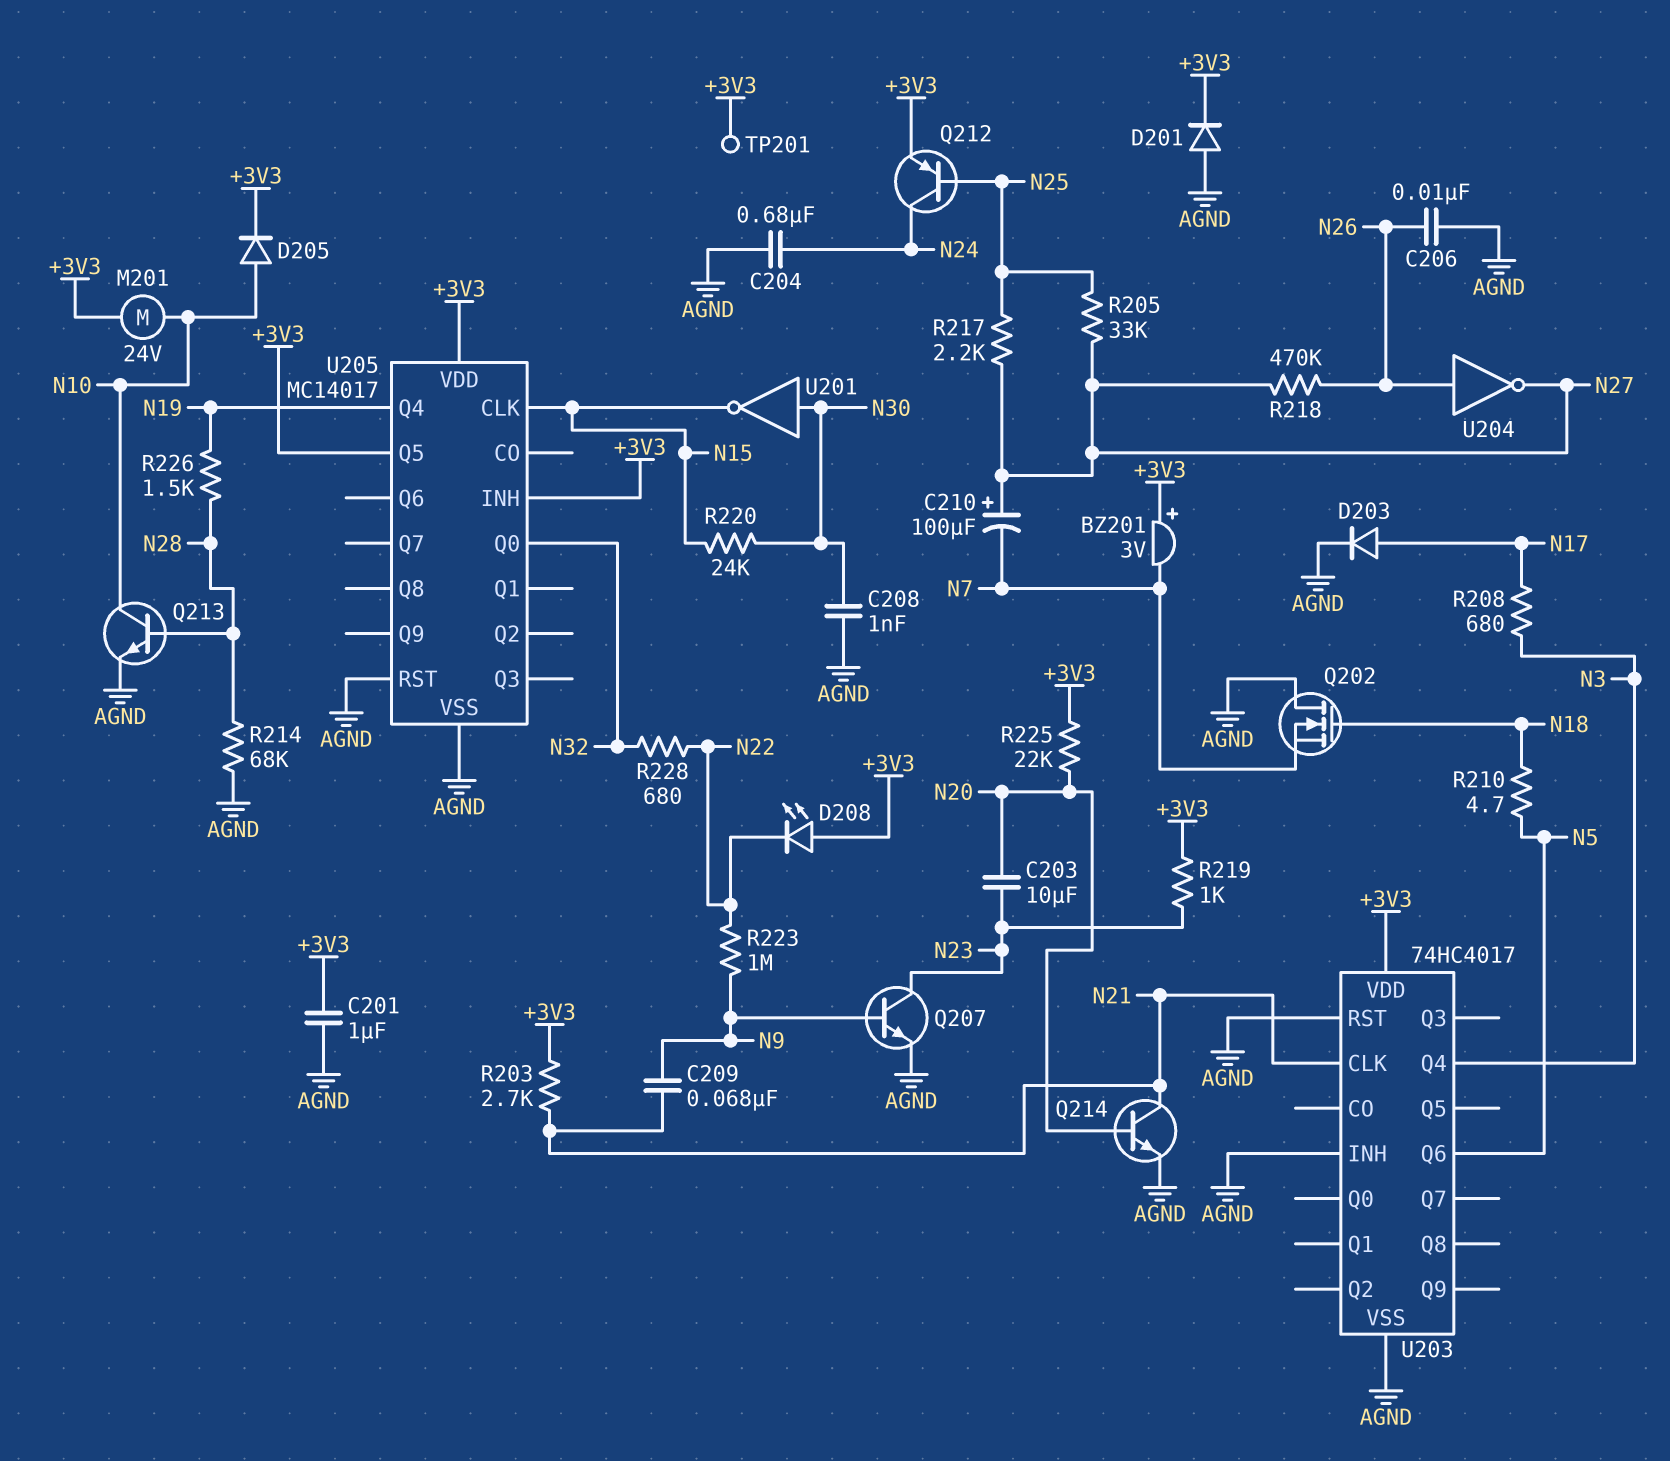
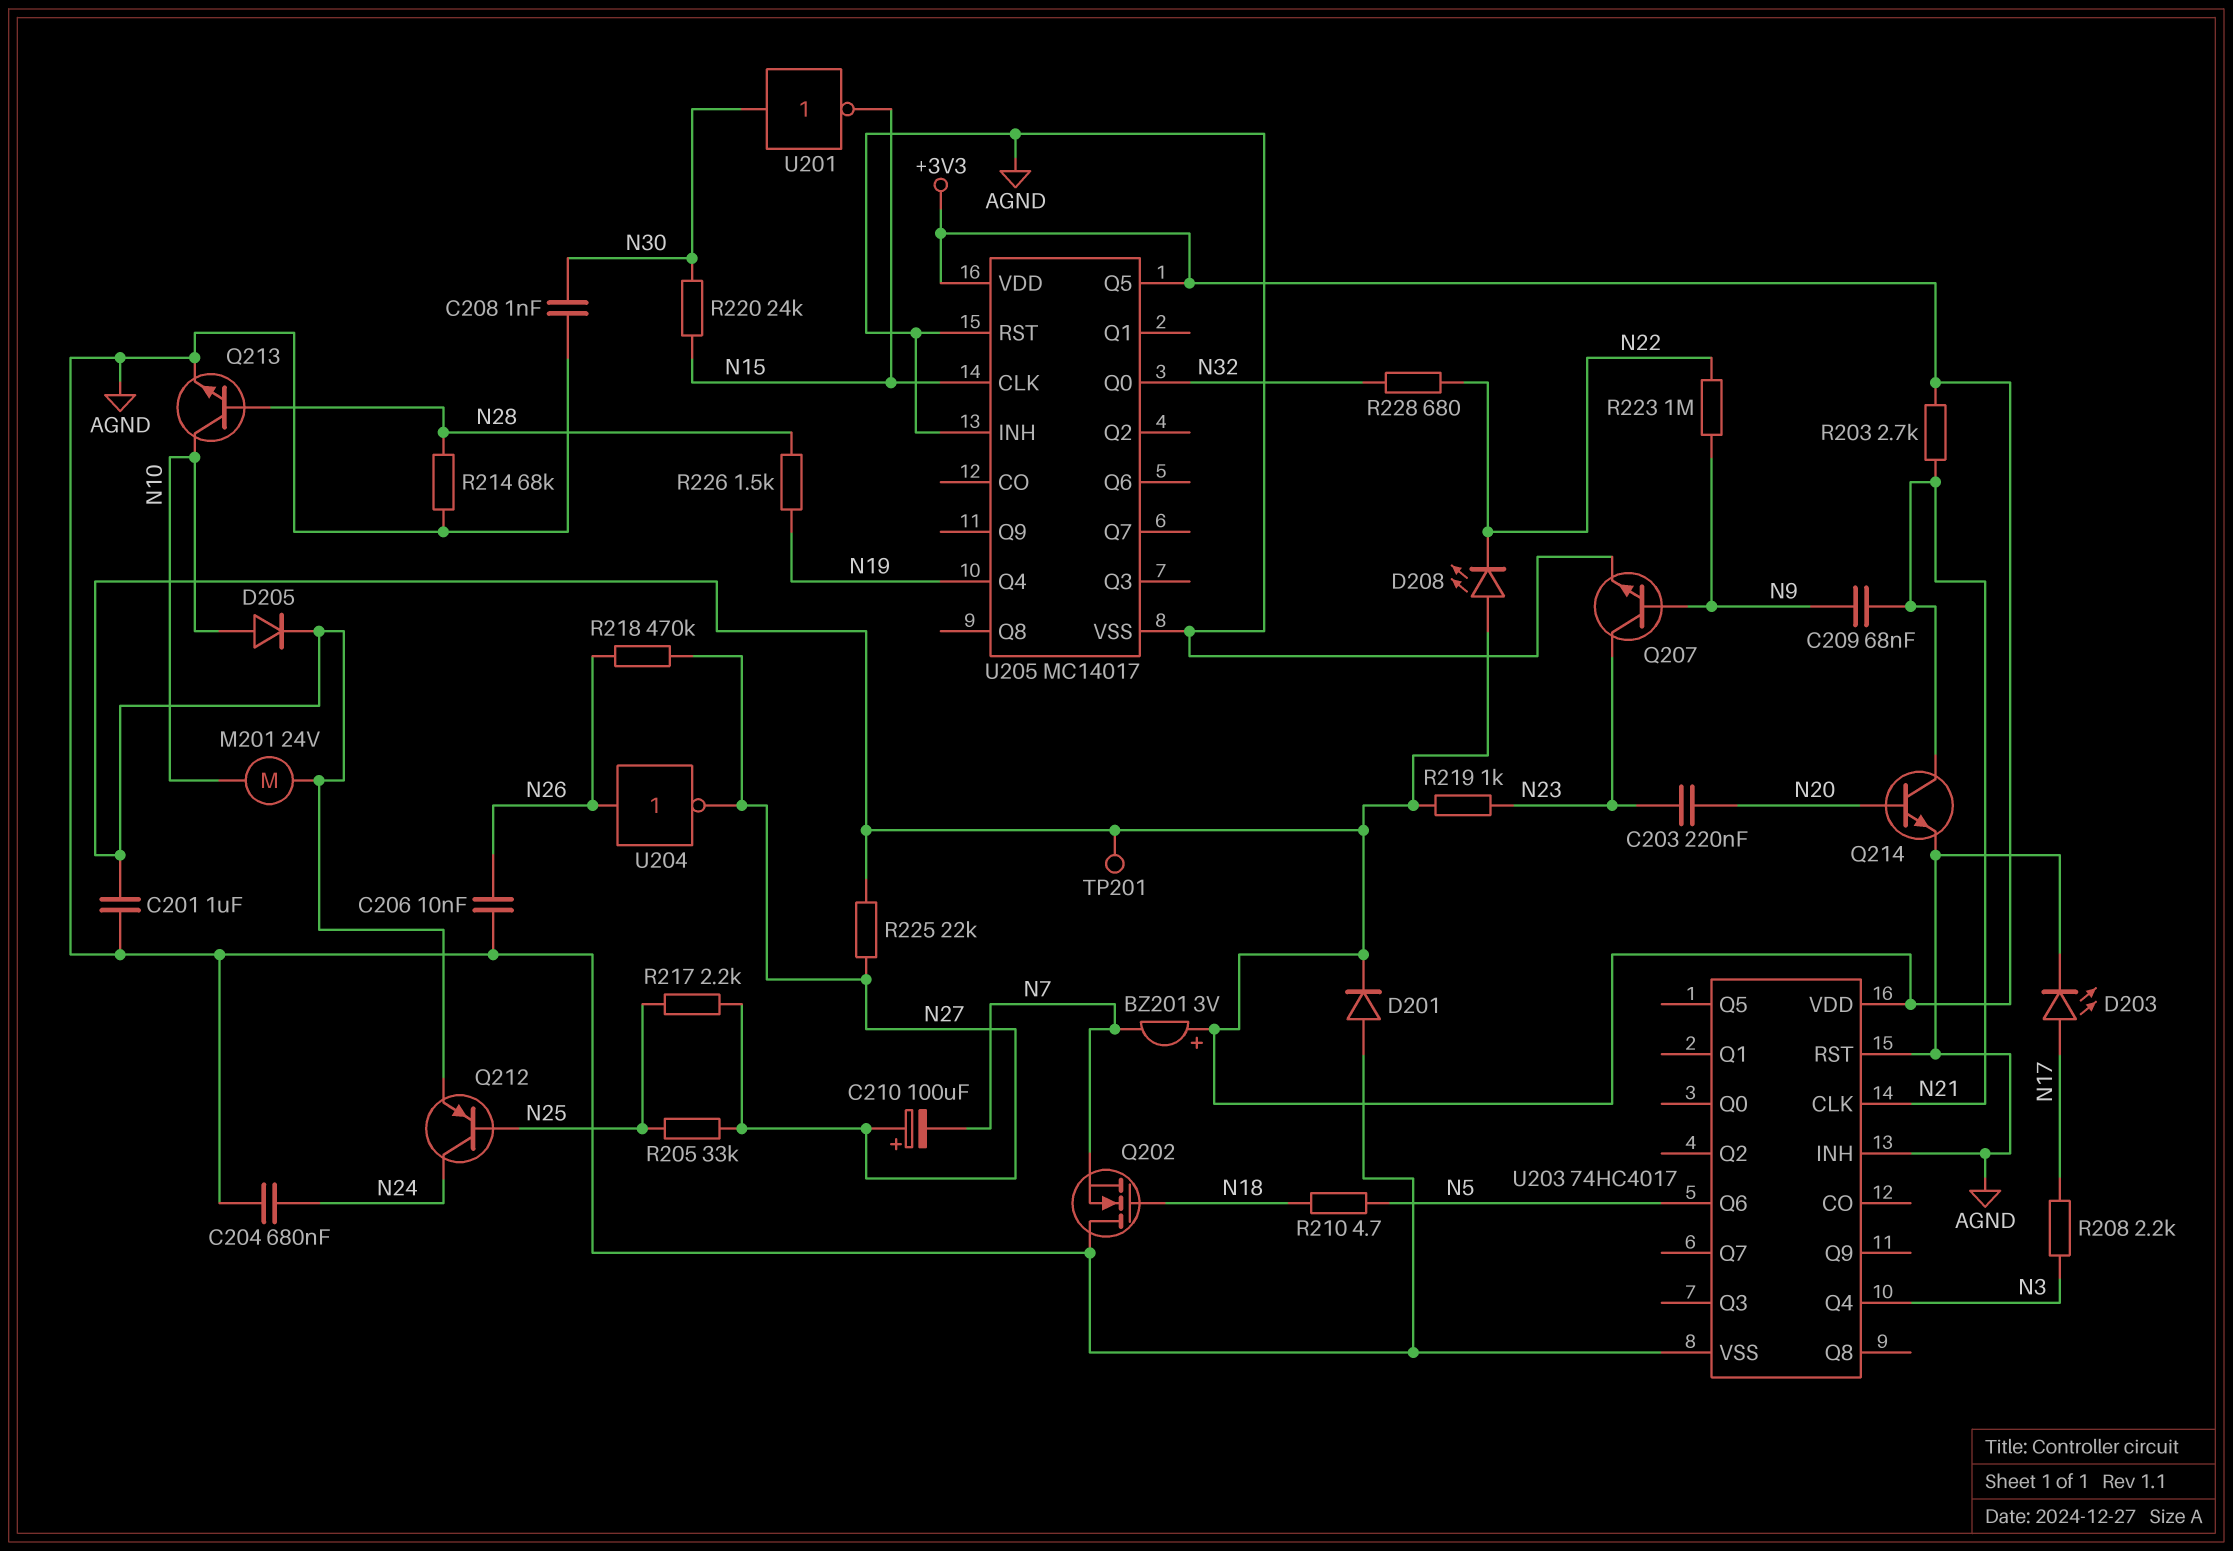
C203: 10uF (N20, N23) -> 220nF (N20, N23)
D203: diode (A N17, K AGND) -> LED (A N17, K AGND)
R208: 680 (N3, N17) -> 2.2k (N3, N17)
R225: 22k (+3V3, N20) -> 22k (+3V3, N27)
U205 pin INH: +3V3 -> AGND

